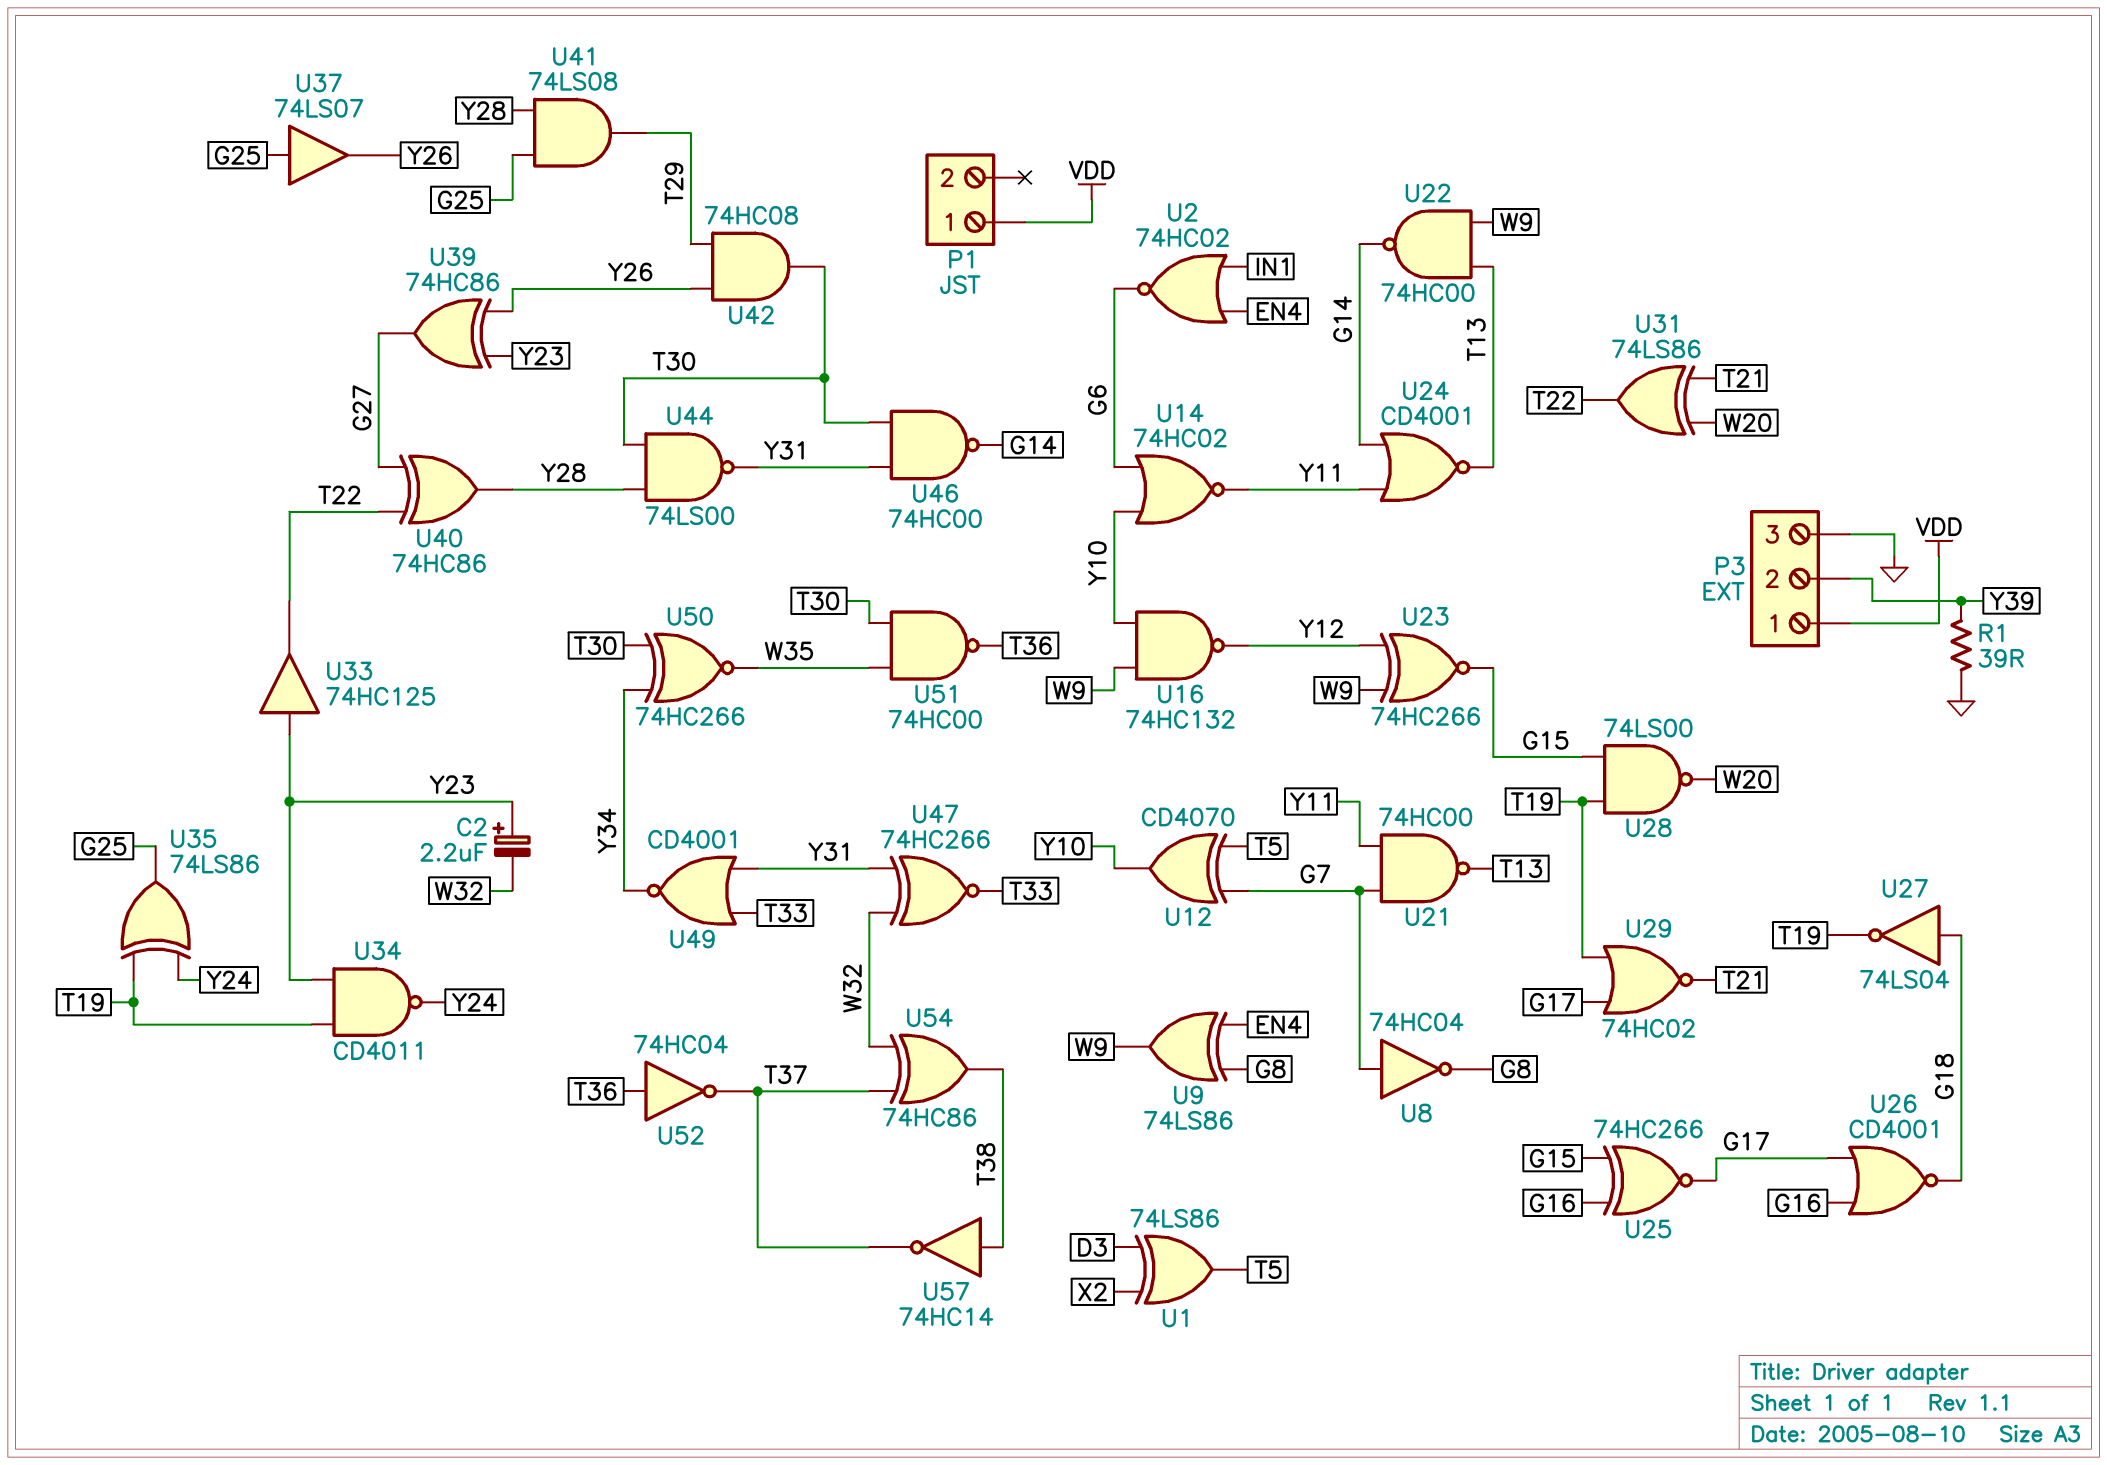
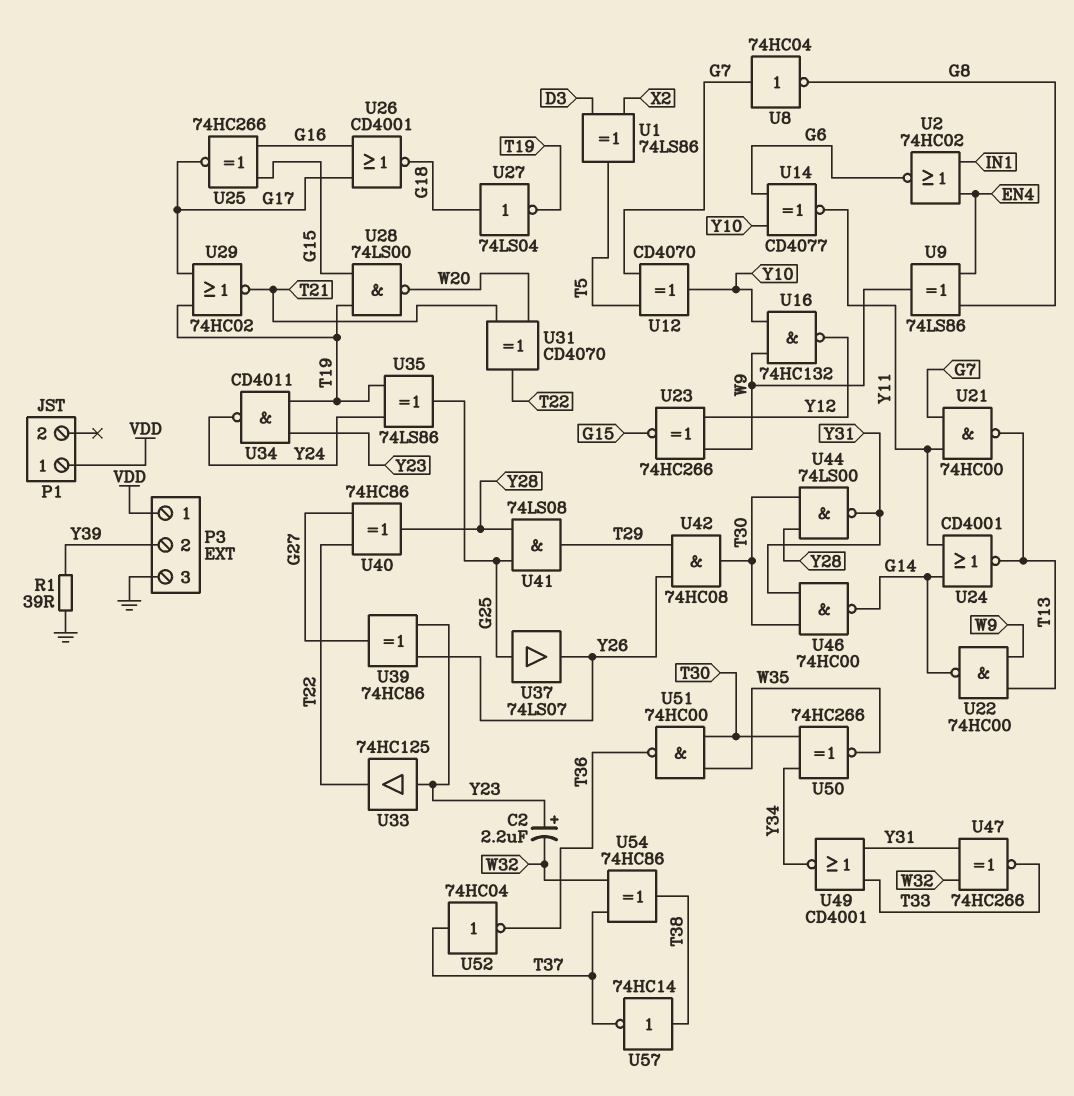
U14: NOR 74HC02 (in G6, in Y10, out Y11) -> XNOR CD4077 (in G6, in Y10, out Y11)
U31: XOR 74LS86 (in T21, in W20, out T22) -> XOR CD4070 (in T21, in W20, out T22)
U52: NOT 74HC04 (in T36, out T37) -> NOT 74HC04 (in T37, out T36)

